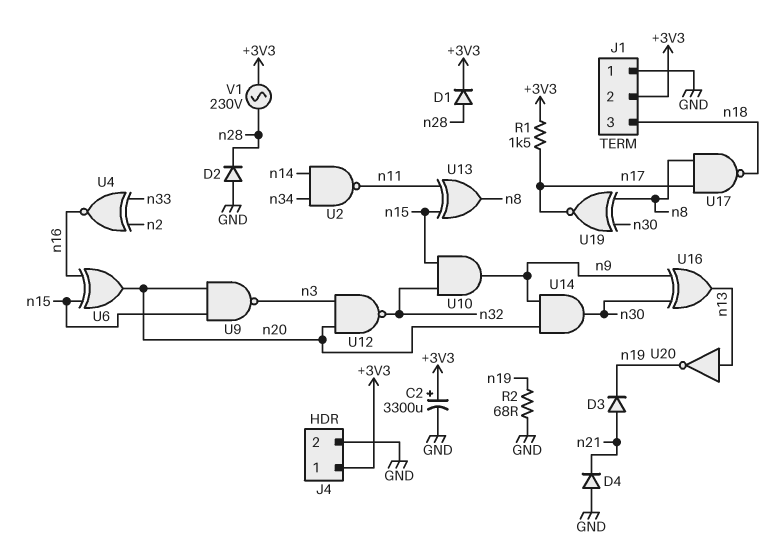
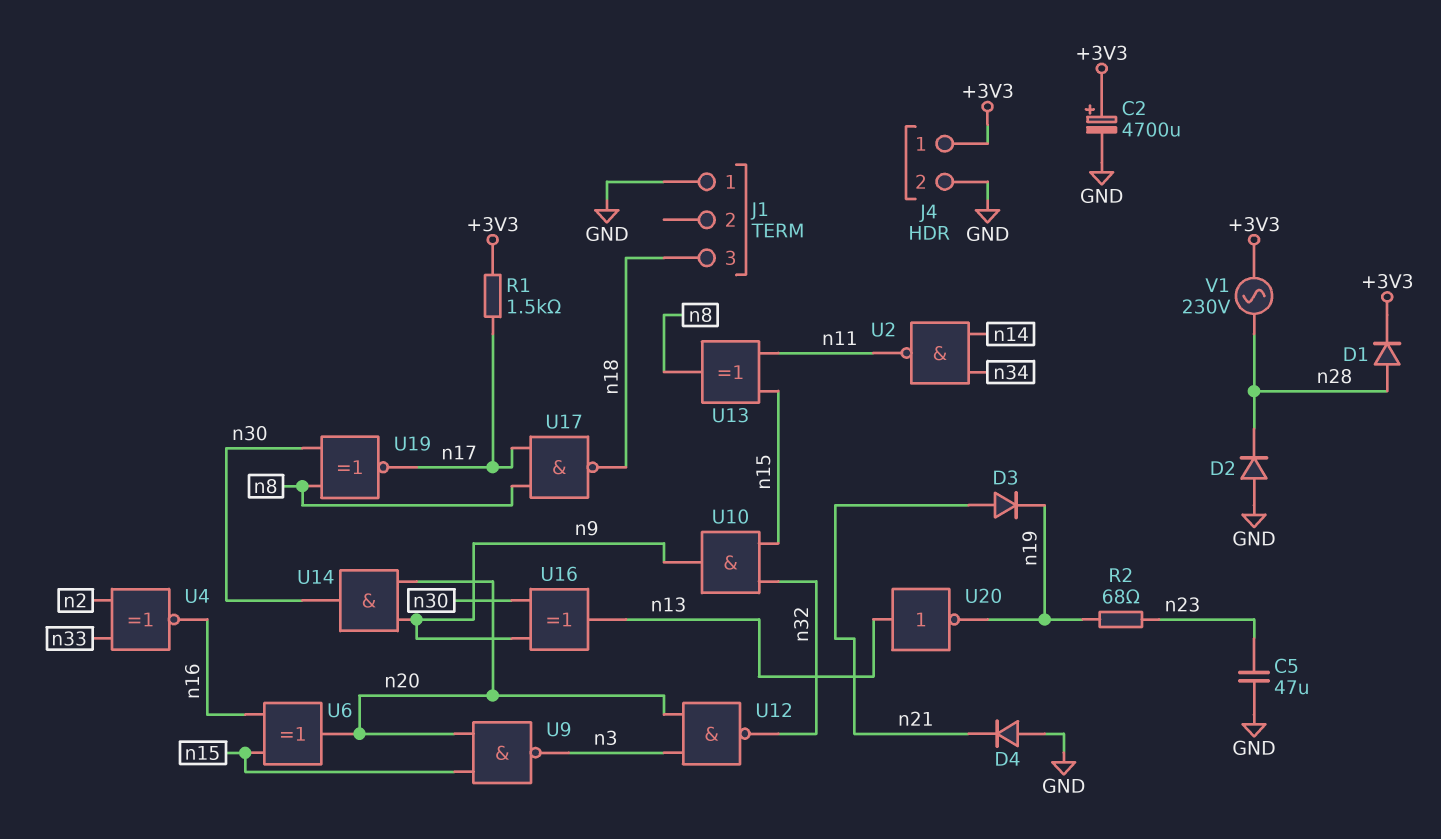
C2: 3300uF (plus +3V3, minus GND) -> 4700uF (plus +3V3, minus GND)
C5: none -> 47uF (GND, n23)
J1 pin 2: +3V3 -> none
R2: 68 (GND, n19) -> 68 (n19, n23)

